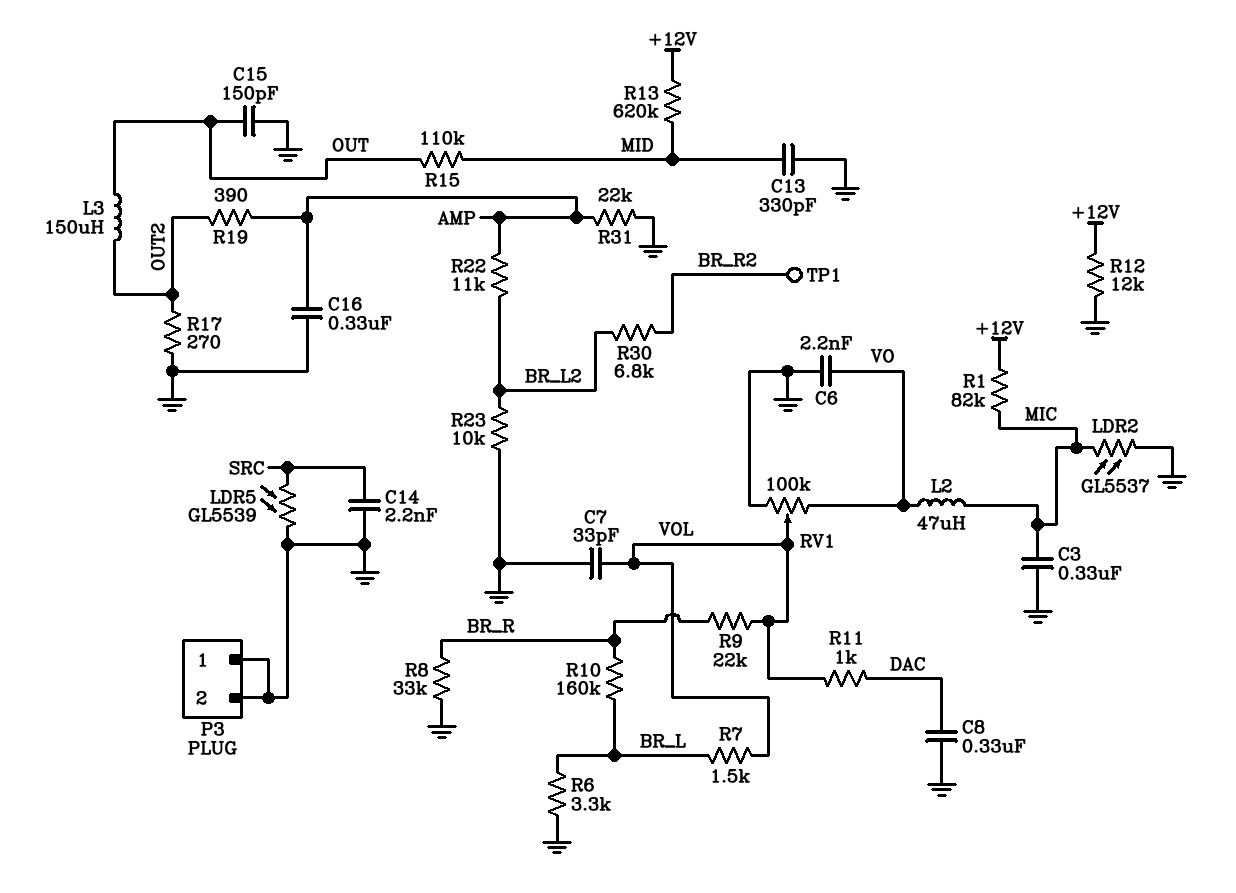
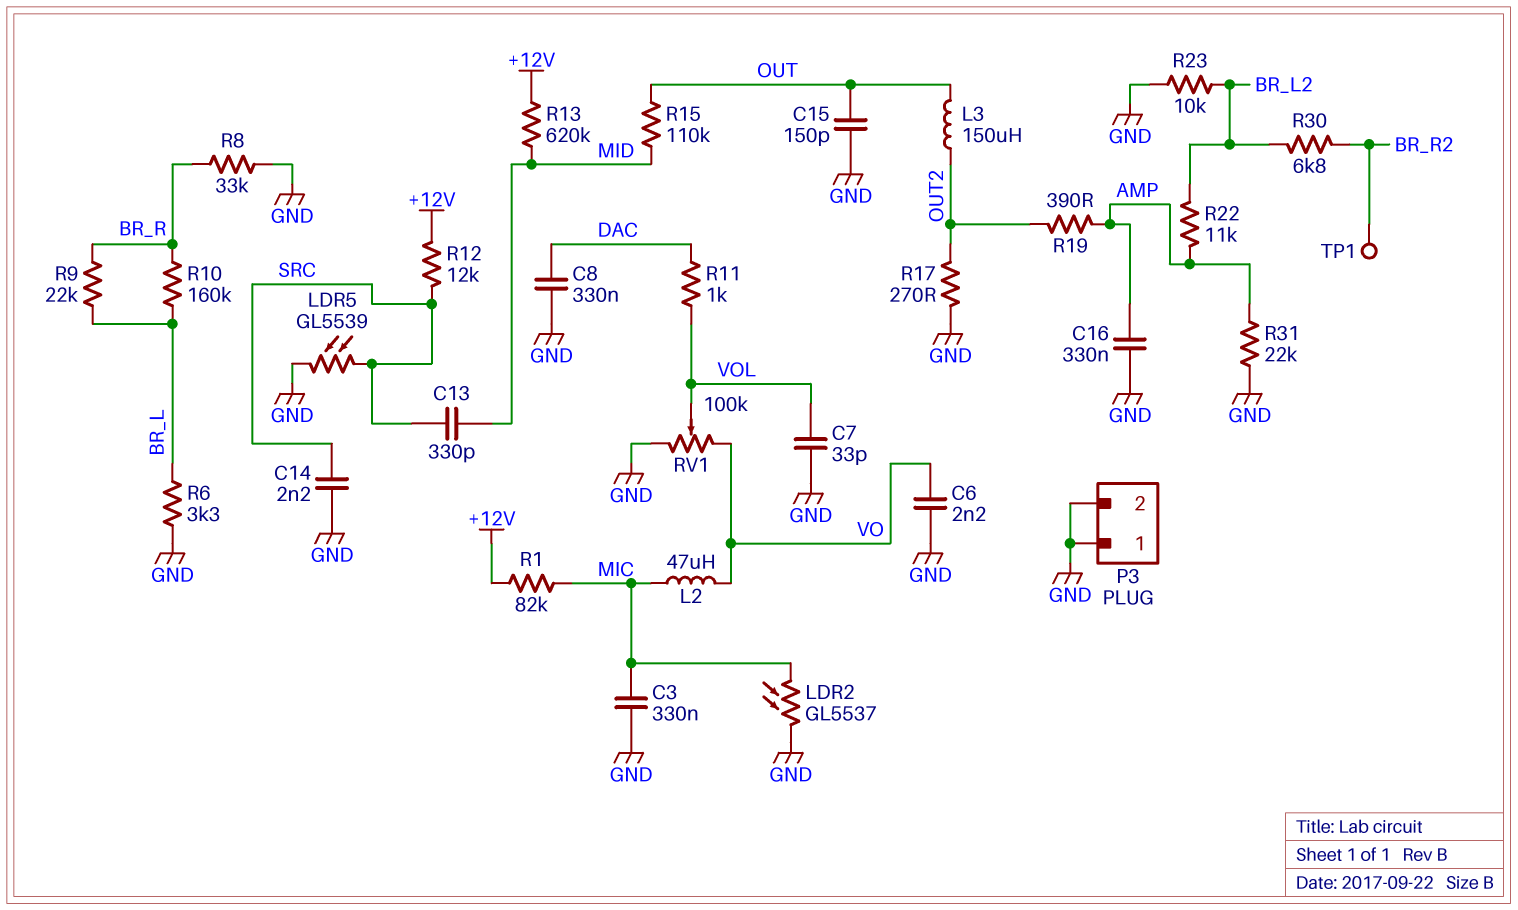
C13: 330pF (GND, MID) -> 330pF (MID, SRC)
R7: 1.5k (BR_L, VOL) -> none
R9: 22k (BR_R, VOL) -> 22k (BR_L, BR_R)
R12: 12k (+12V, GND) -> 12k (+12V, SRC)

